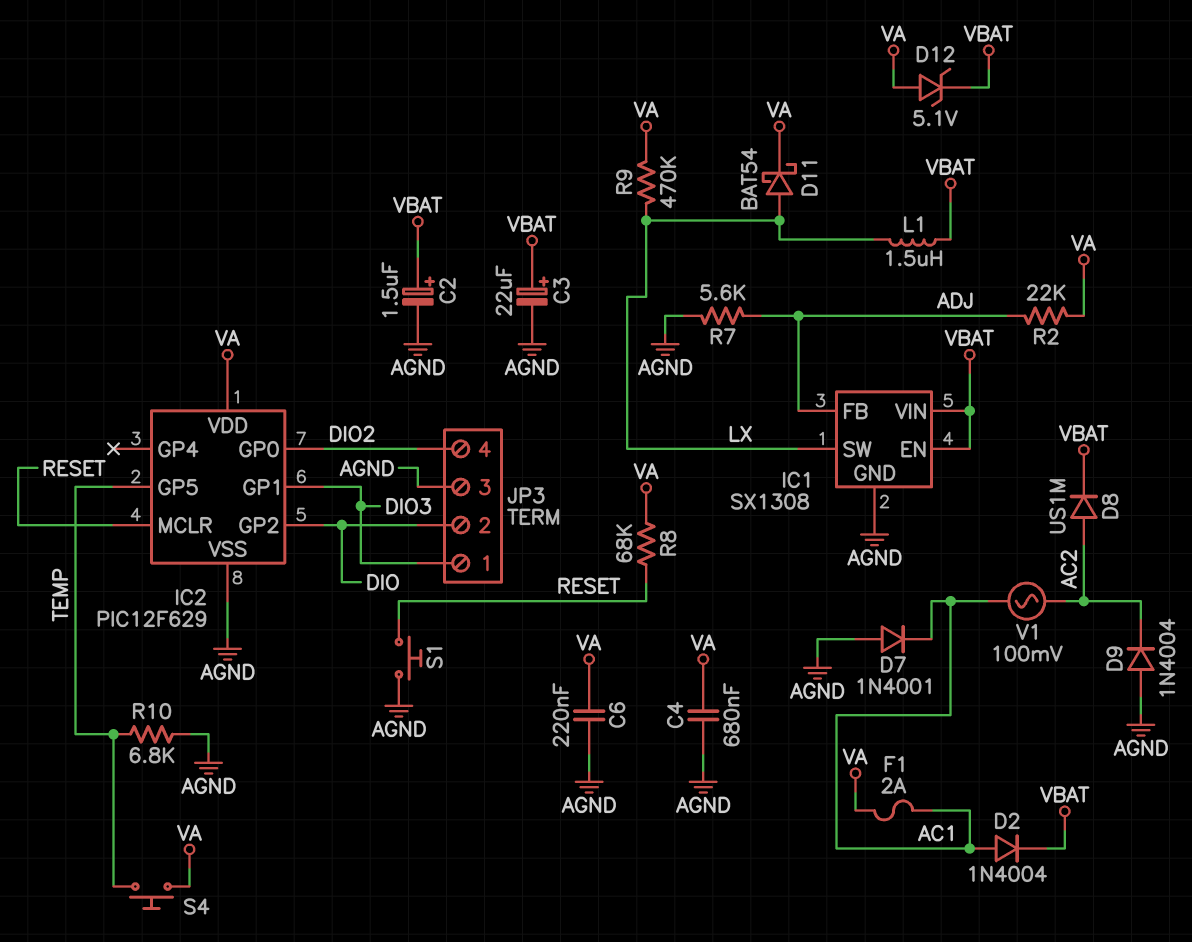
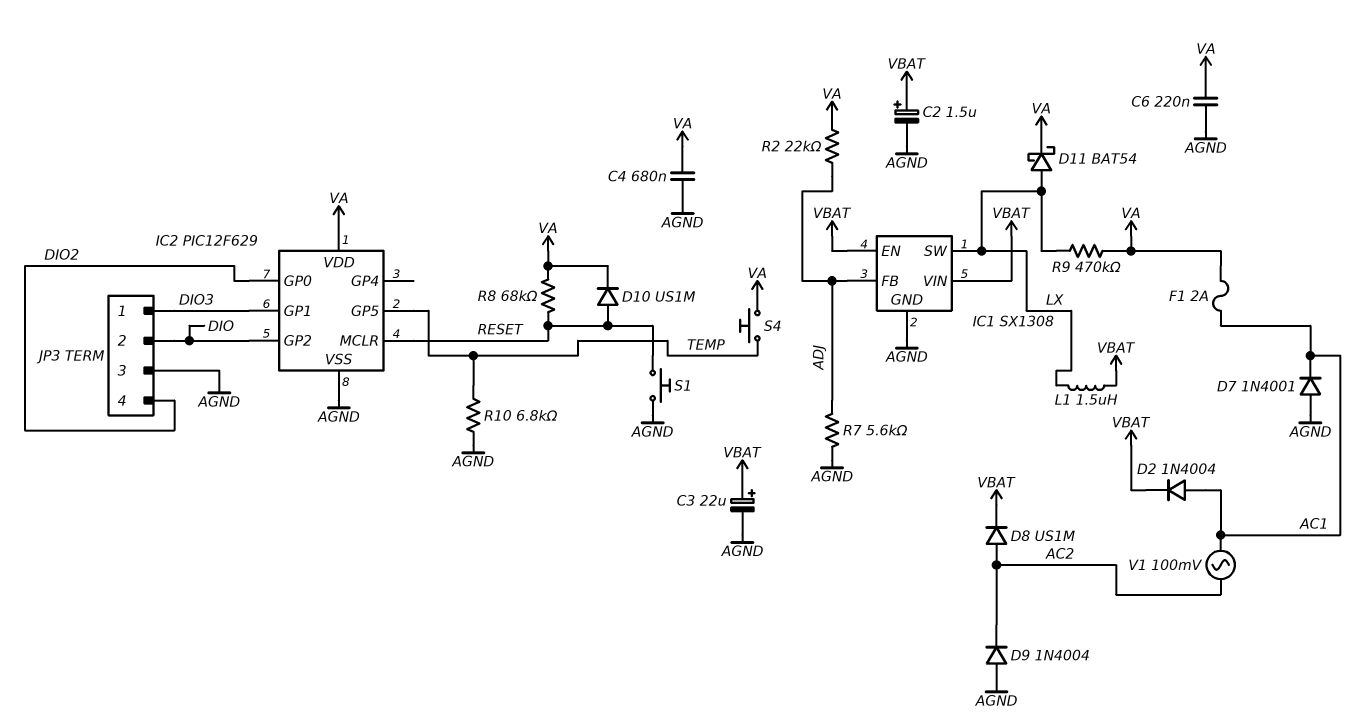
D10: none -> diode US1M (A RESET, K VA)
D12: zener 5.1V (A VA, K VBAT) -> none

